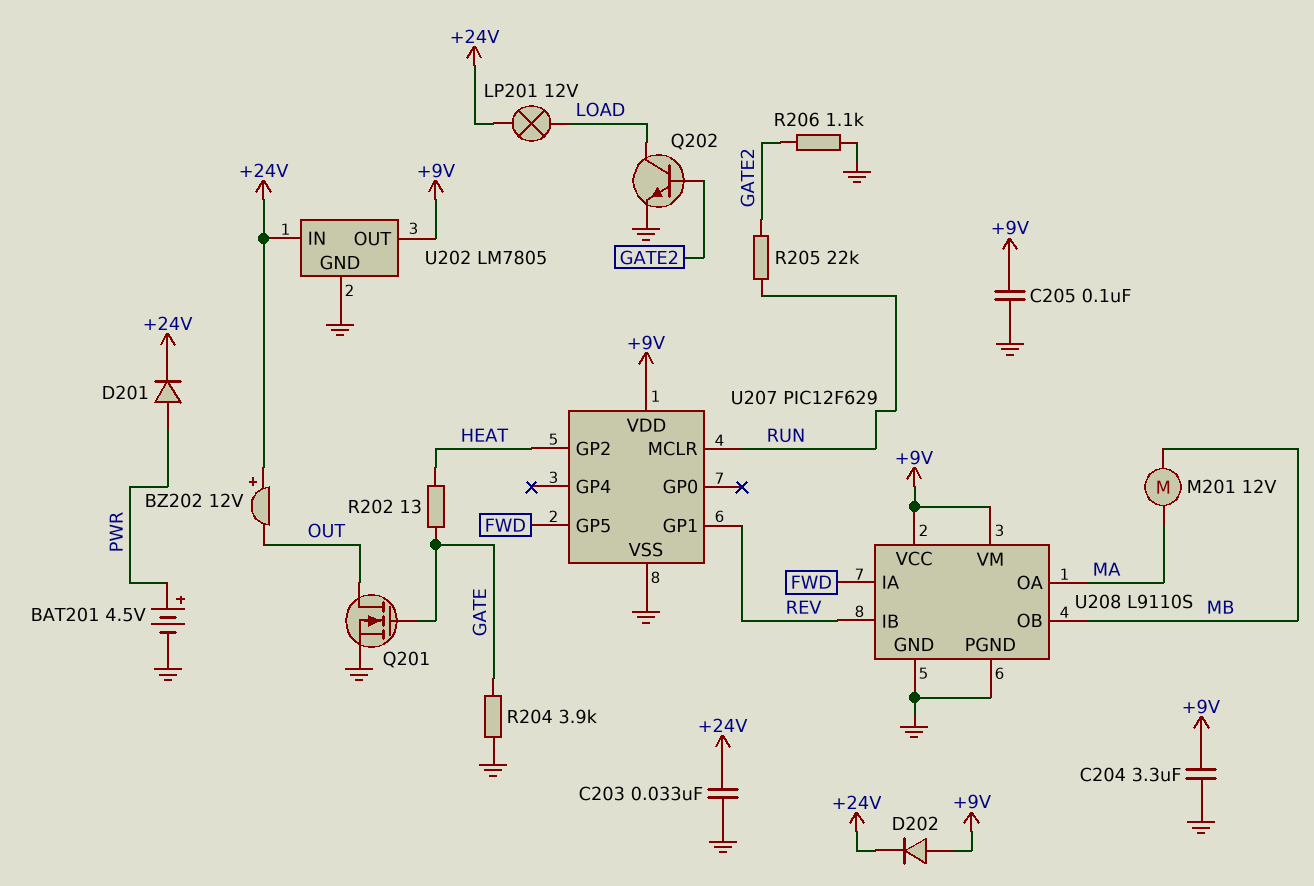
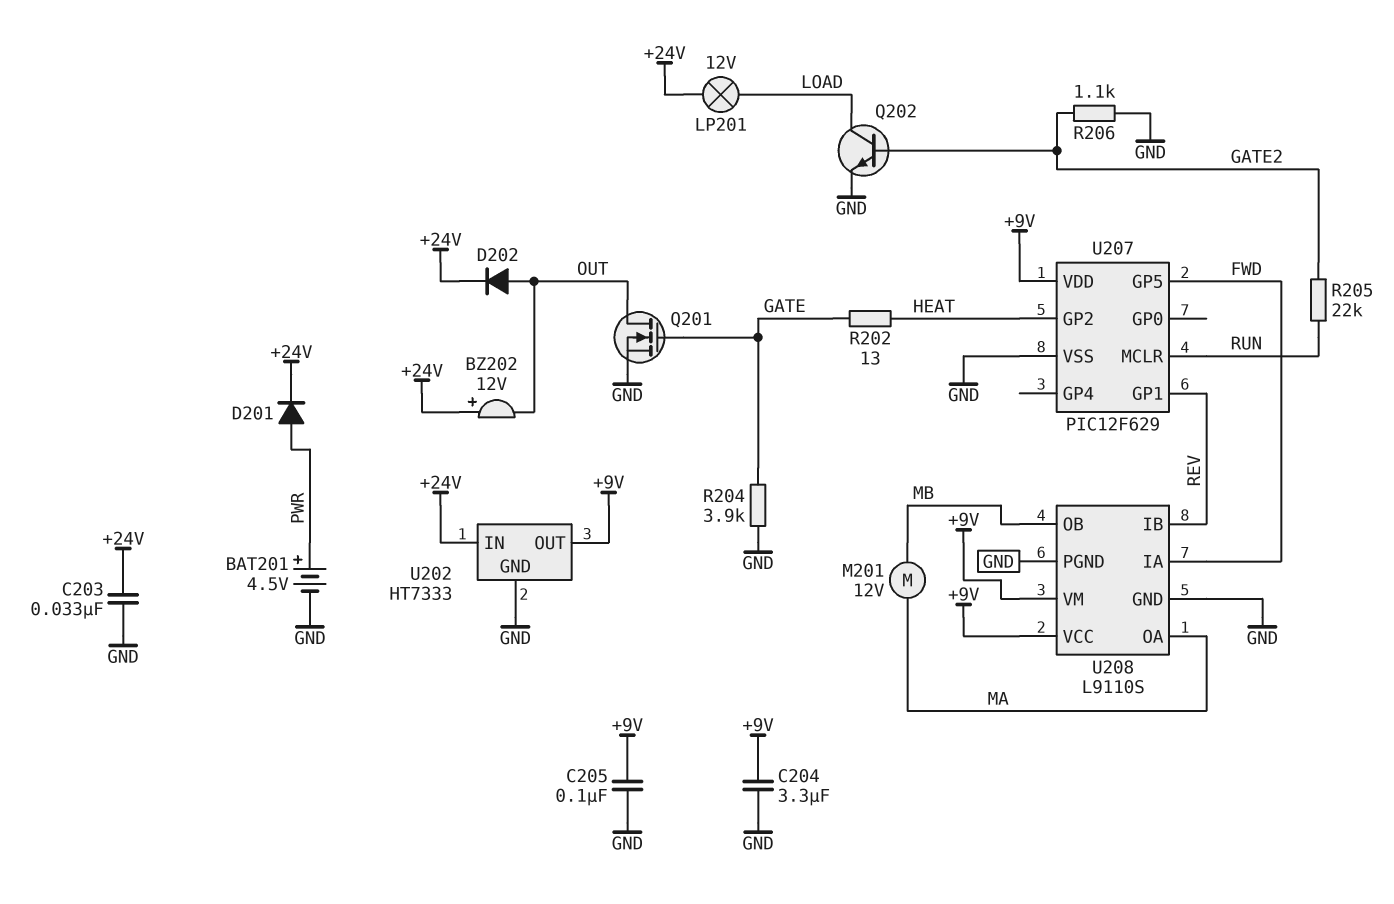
D202: diode (A +9V, K +24V) -> diode (A OUT, K +24V)
U202: LM7805 -> HT7333

